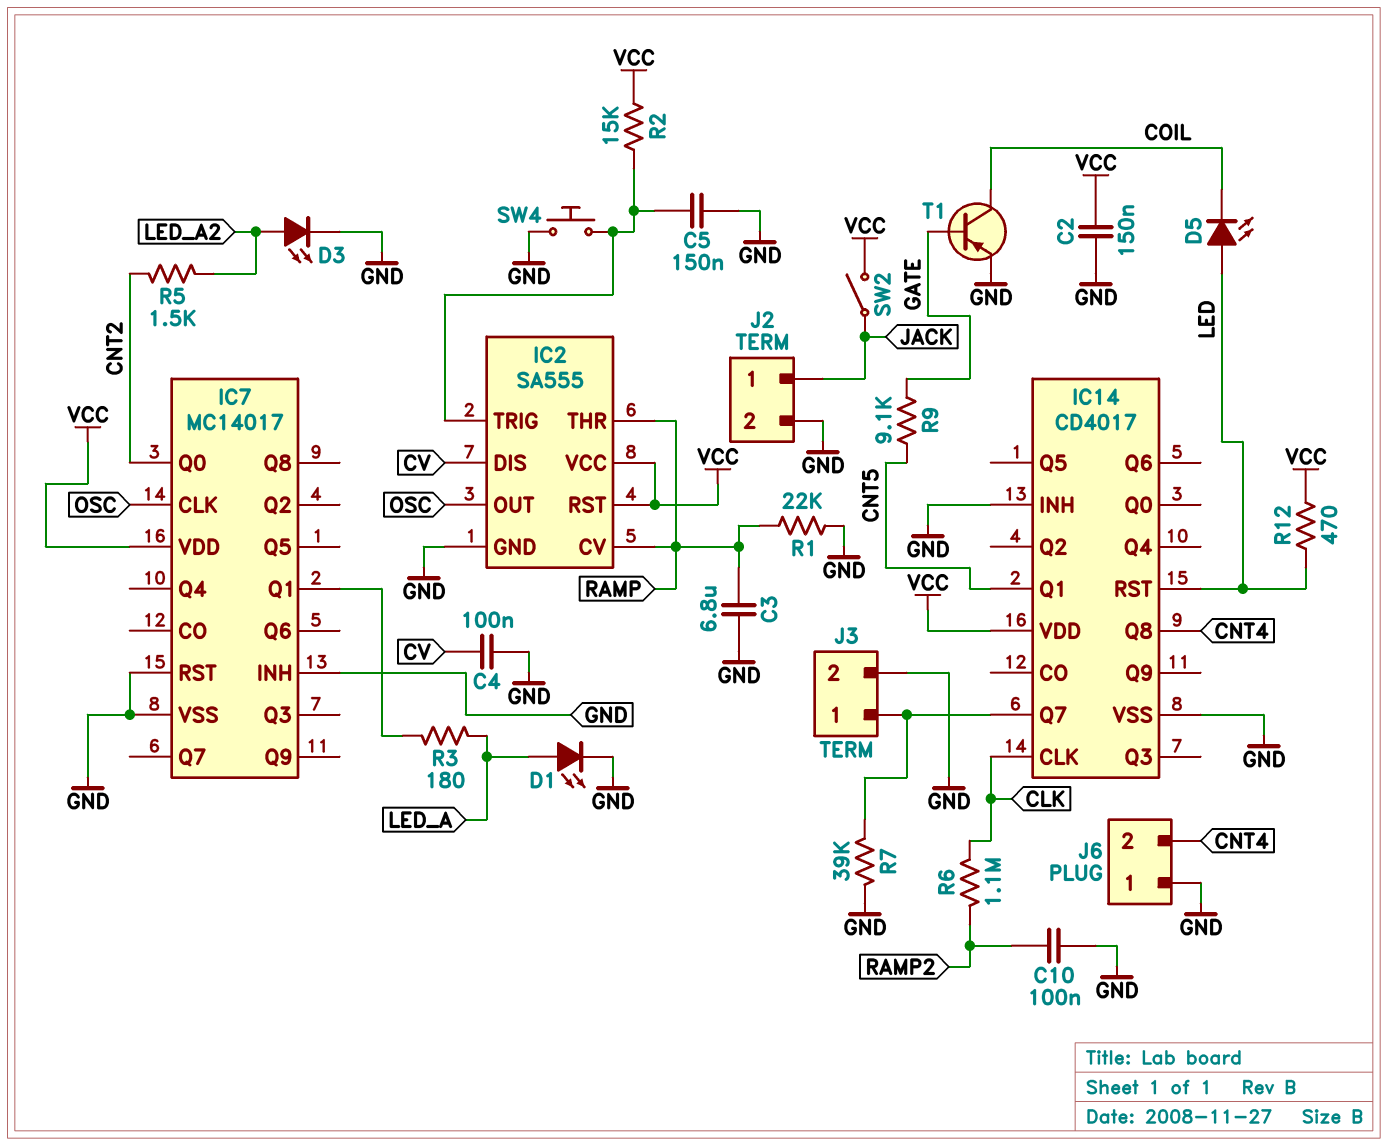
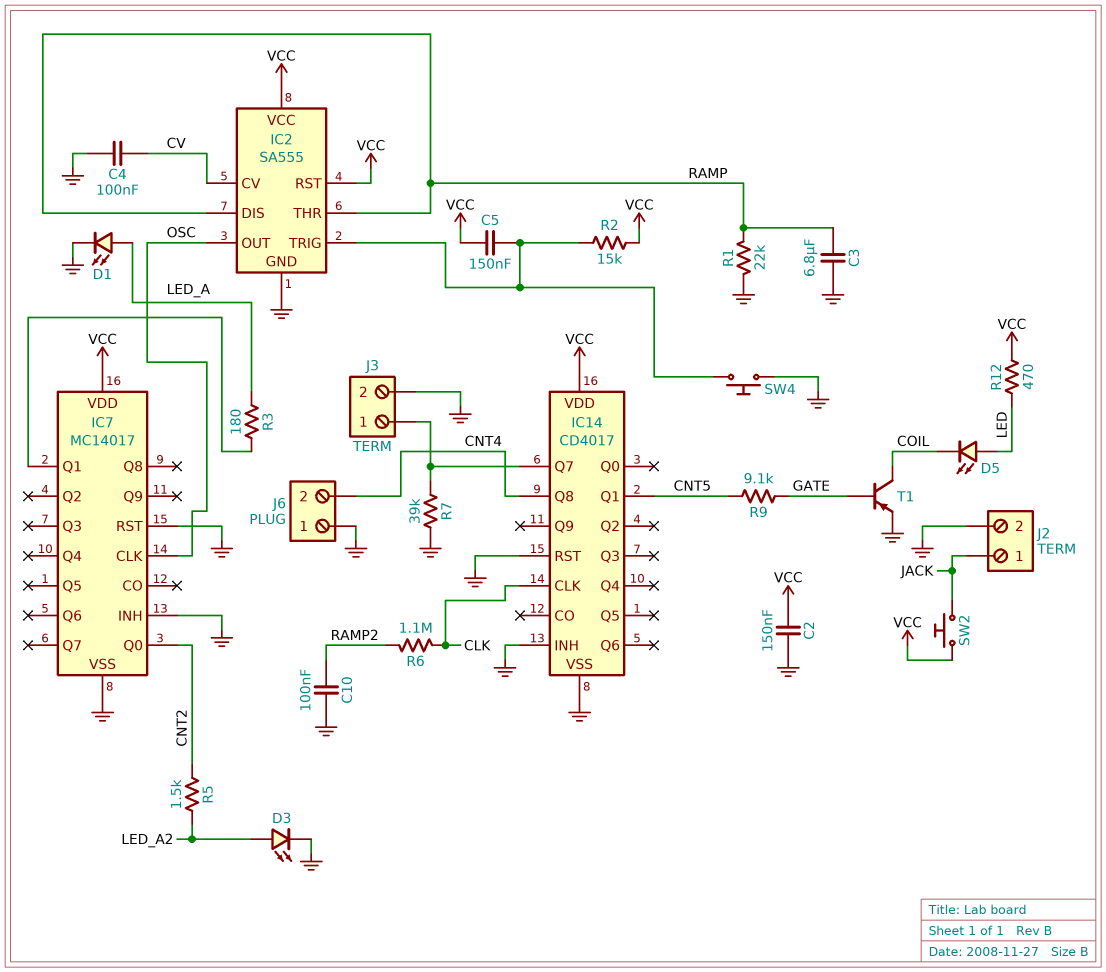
C5: 150nF (GND, IC2/TRIG) -> 150nF (IC2/TRIG, VCC)
IC2 pin CV: RAMP -> CV
IC2 pin DIS: CV -> RAMP
IC14 pin RST: LED -> GND
SW2: switch (JACK, VCC) -> button (JACK, VCC)

